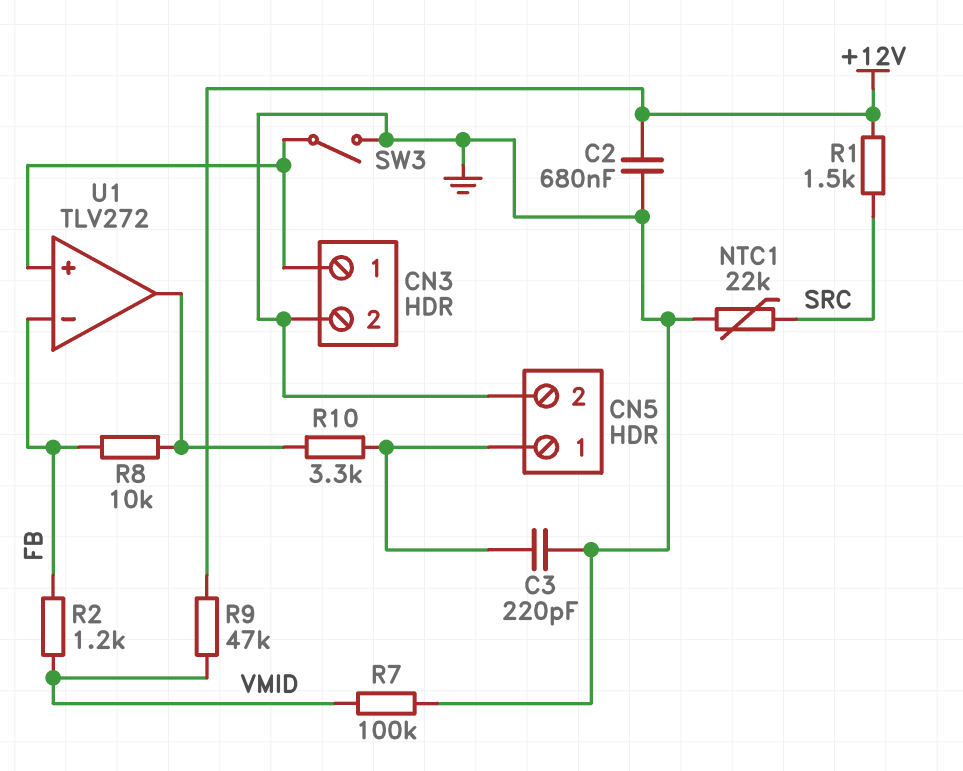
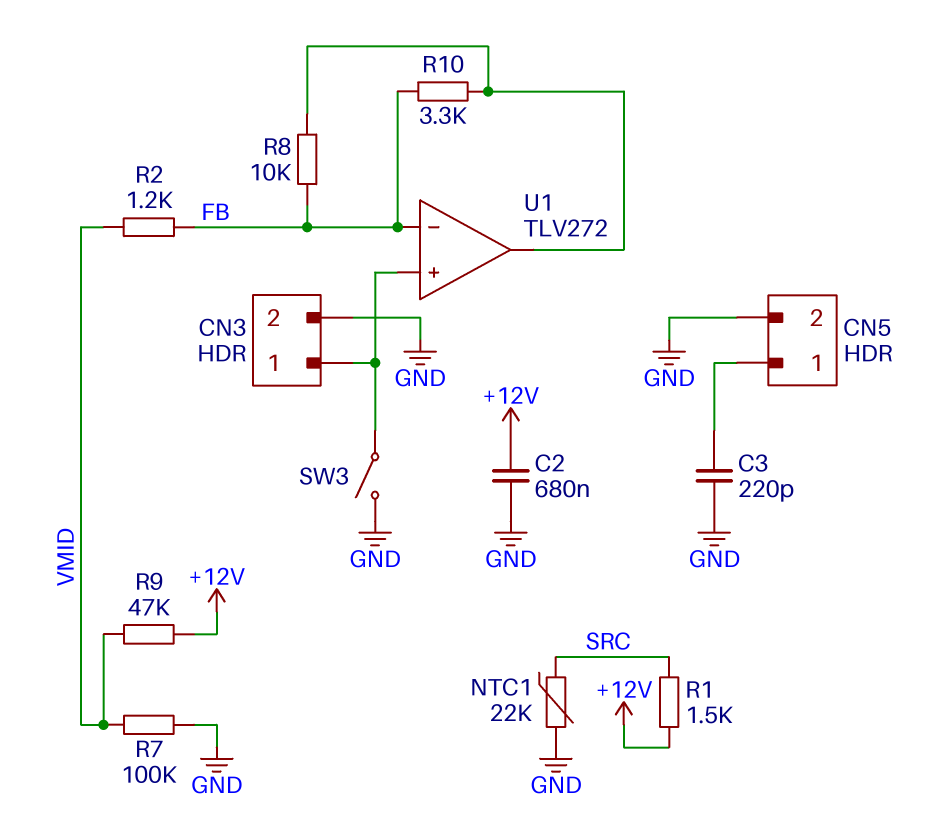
R10: 3.3k (CN5/1, U1/out) -> 3.3k (FB, U1/out)

